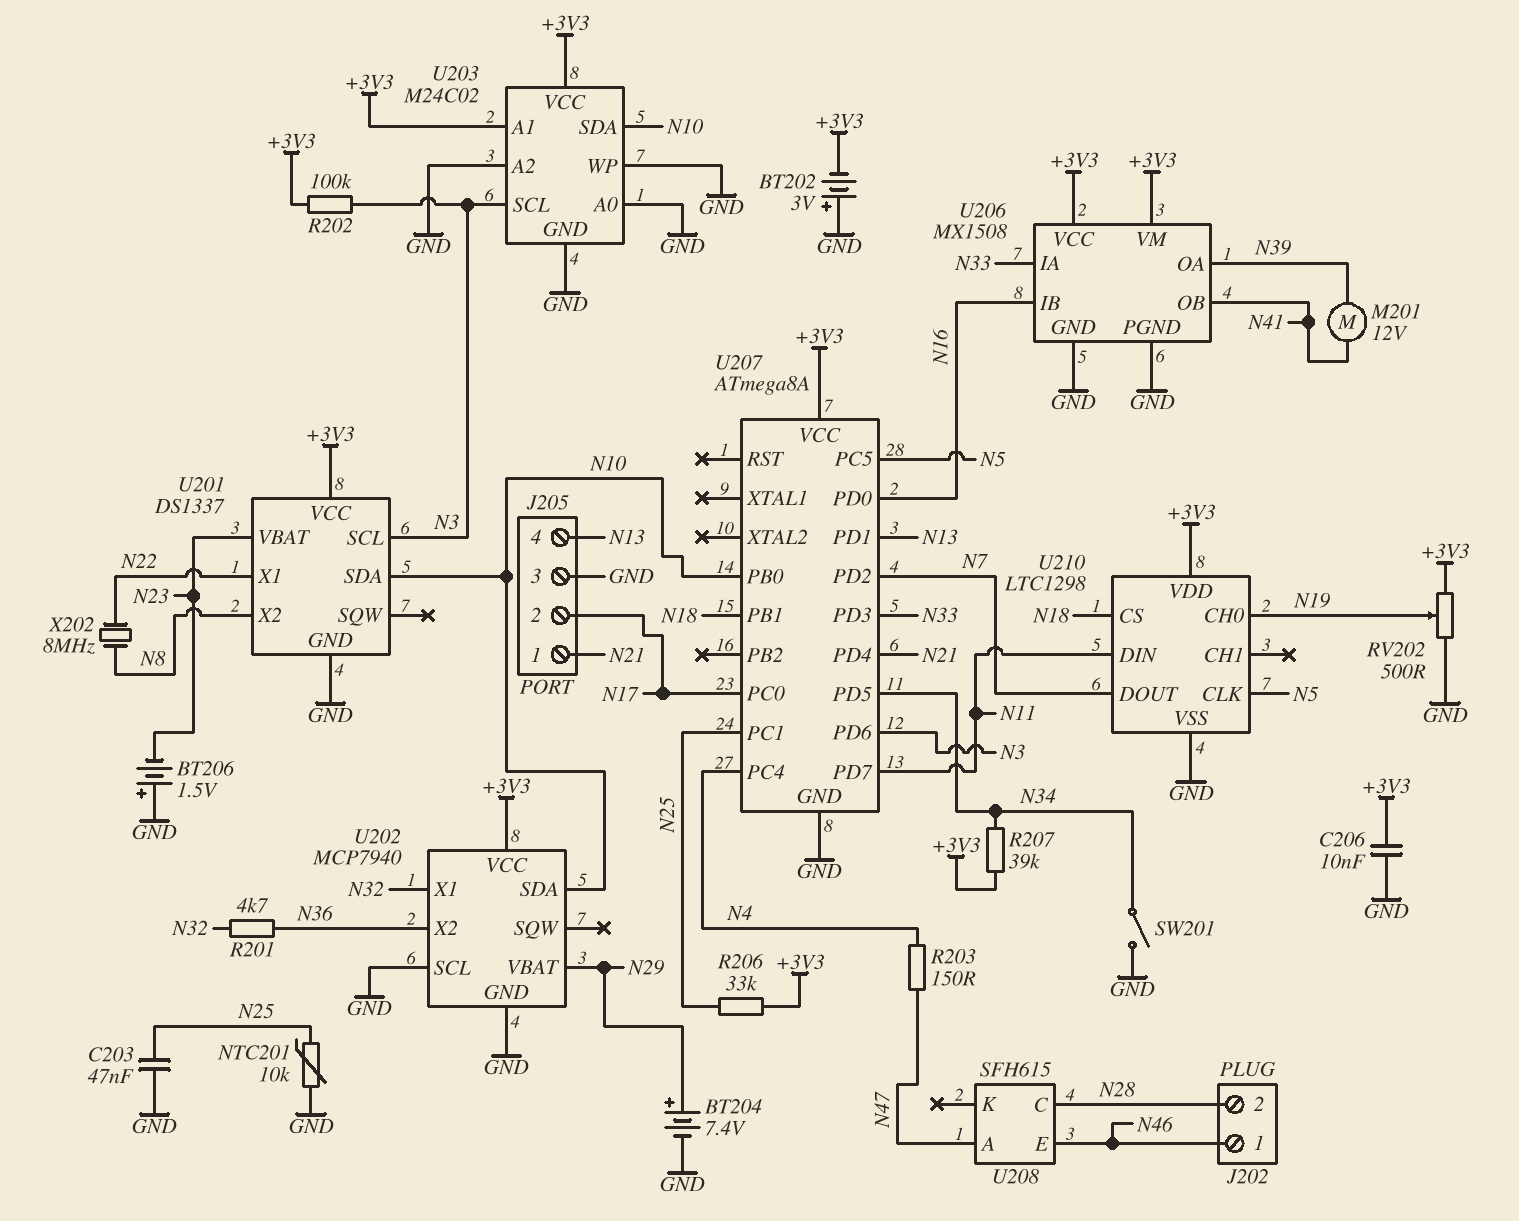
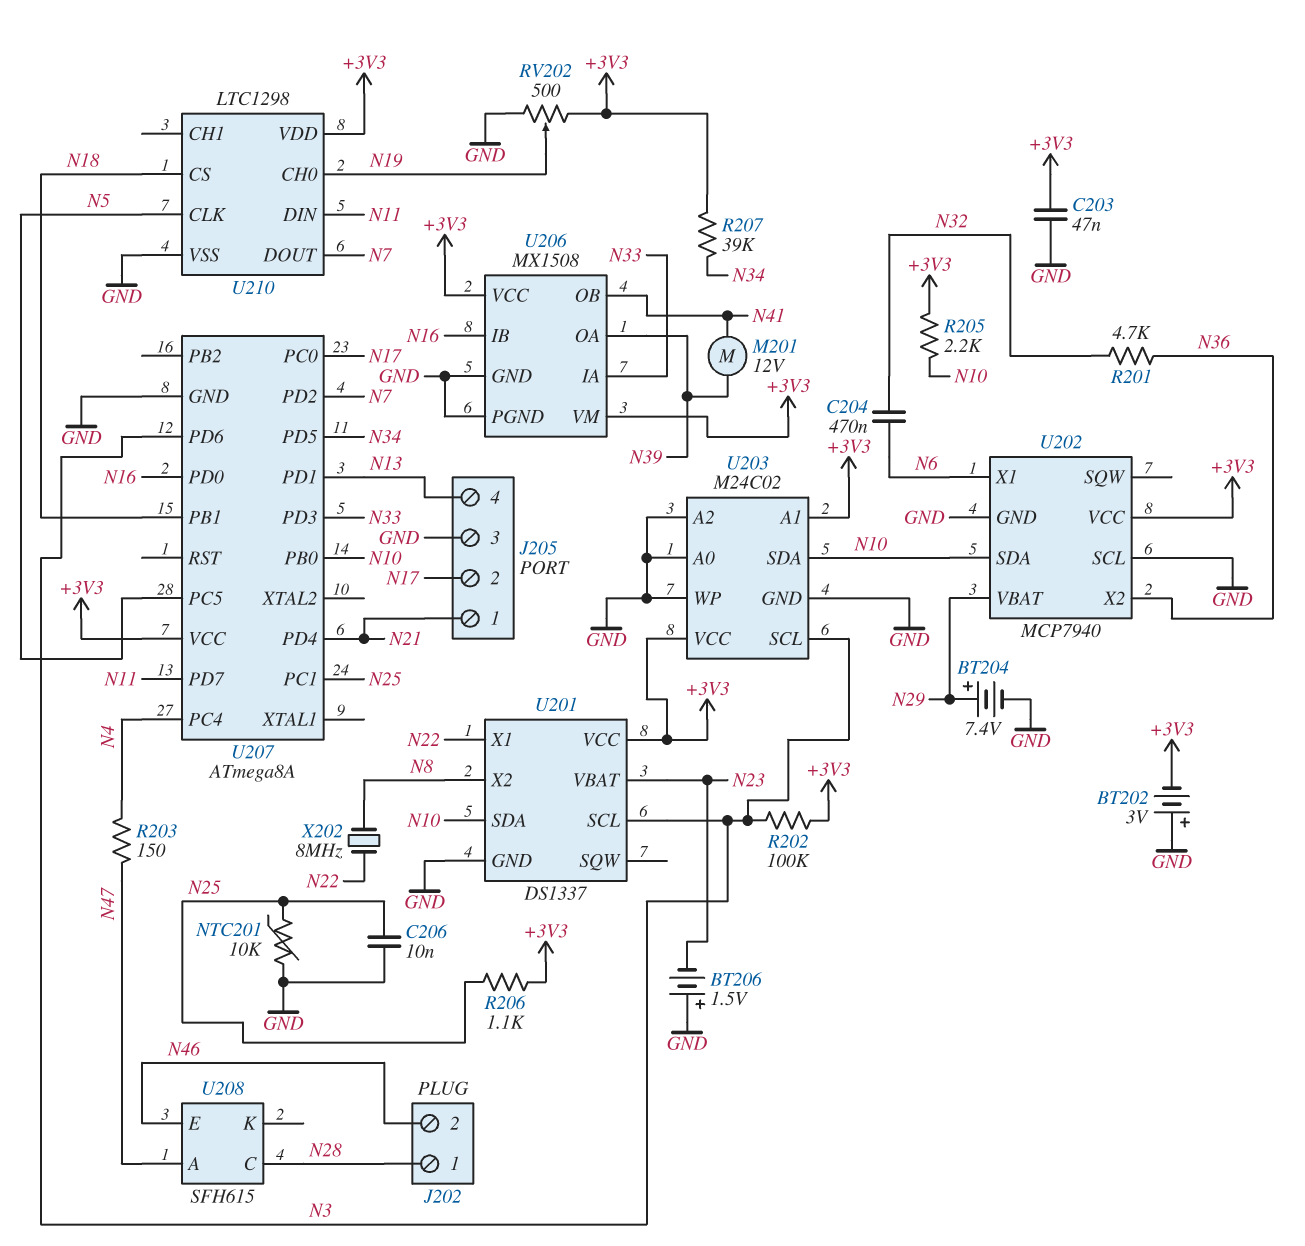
C203: 47nF (GND, N25) -> 47nF (+3V3, GND)
C204: none -> 470nF (N6, N32)
C206: 10nF (+3V3, GND) -> 10nF (GND, N25)
J202 pin 1: N46 -> N28
J202 pin 2: N28 -> N46
R205: none -> 2.2k (+3V3, N10)
R206: 33k (+3V3, N25) -> 1.1k (+3V3, N25)
SW201: switch (GND, N34) -> none
U202 pin X1: N32 -> N6

